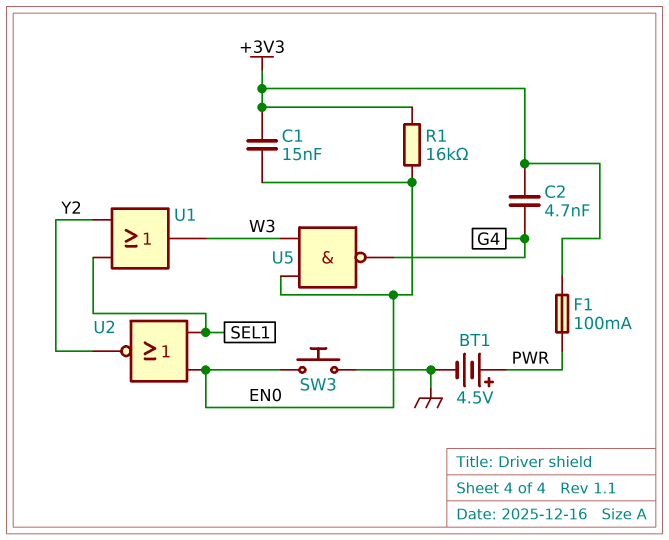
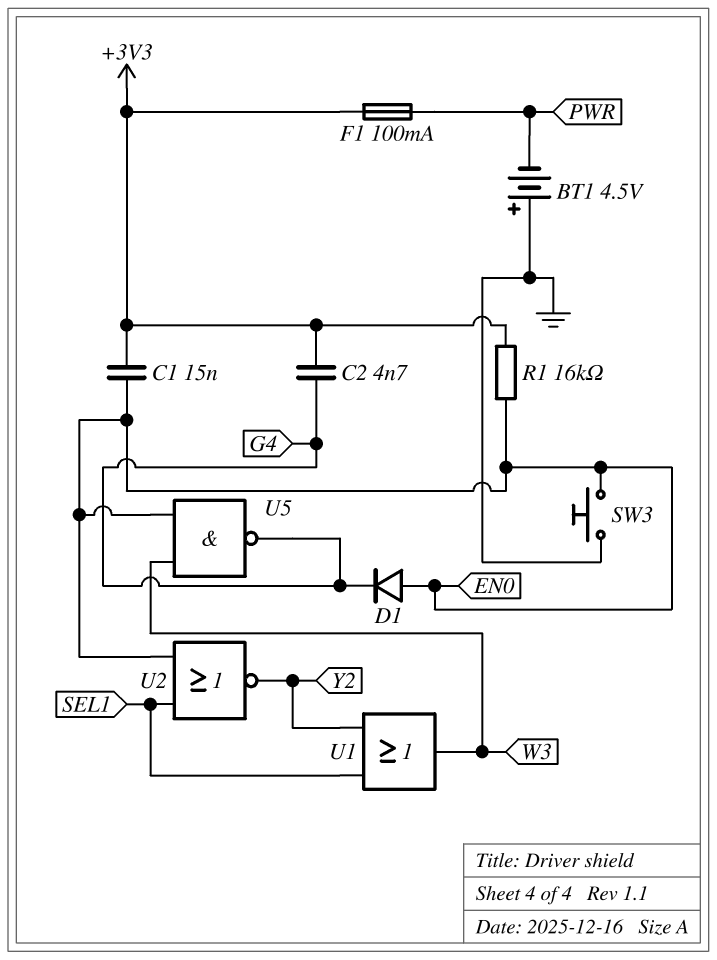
BT1: 4.5V (plus PWR, minus GND) -> 4.5V (plus GND, minus PWR)
D1: none -> diode (A EN0, K G4)

